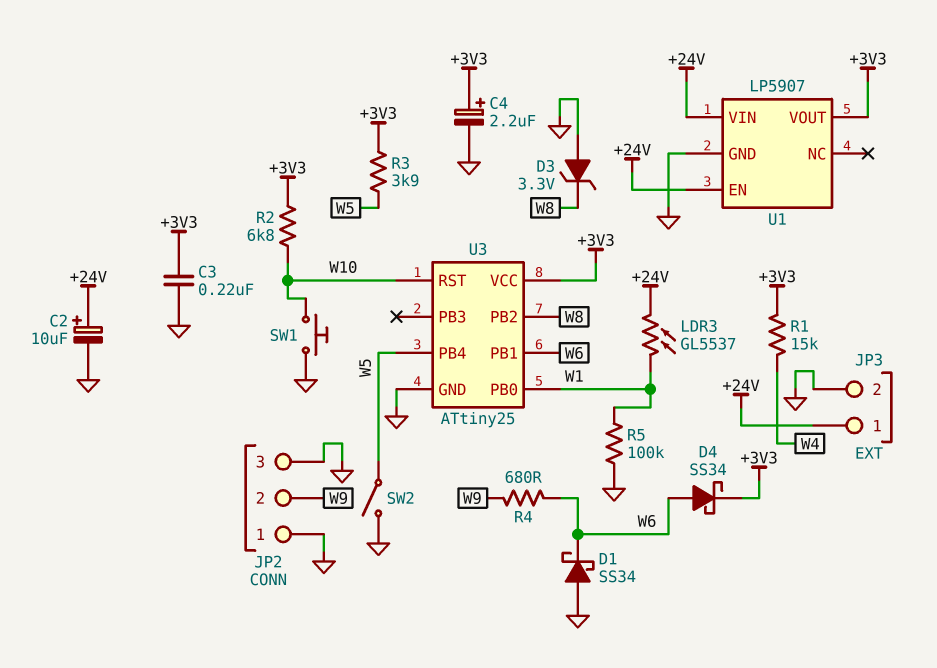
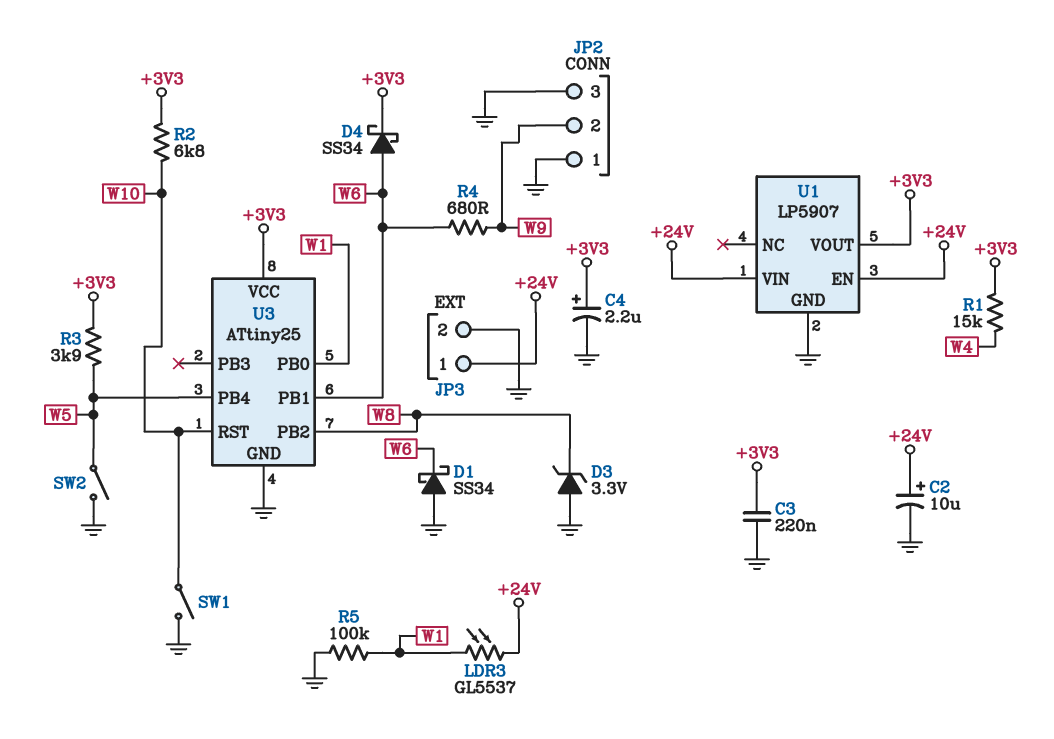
SW1: button (GND, W10) -> switch (GND, W10)

